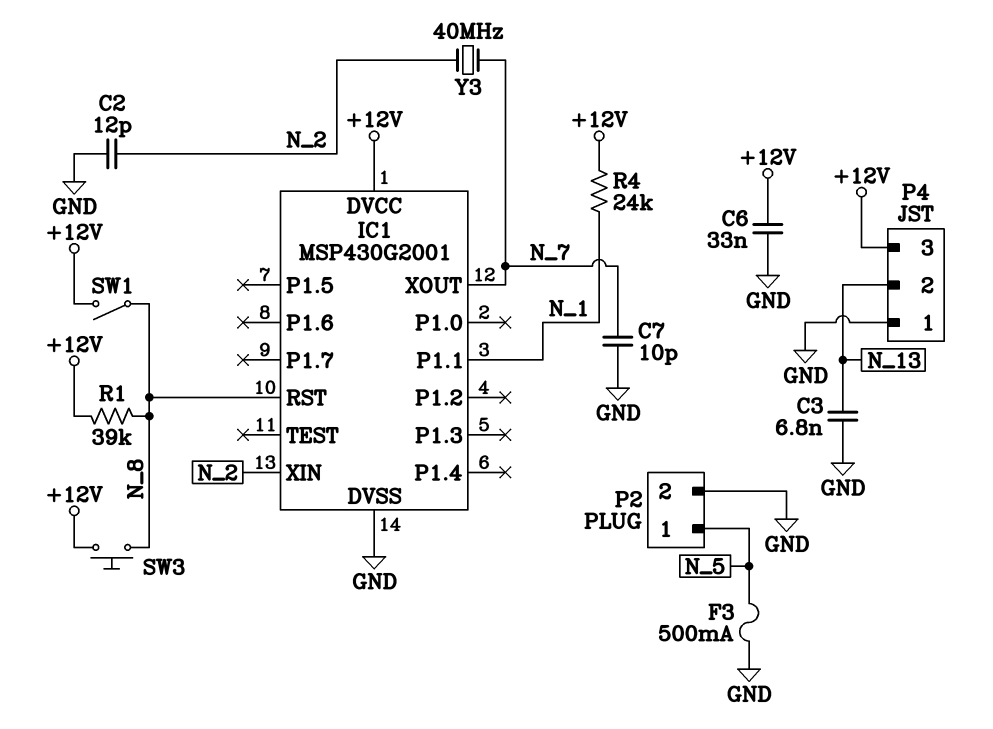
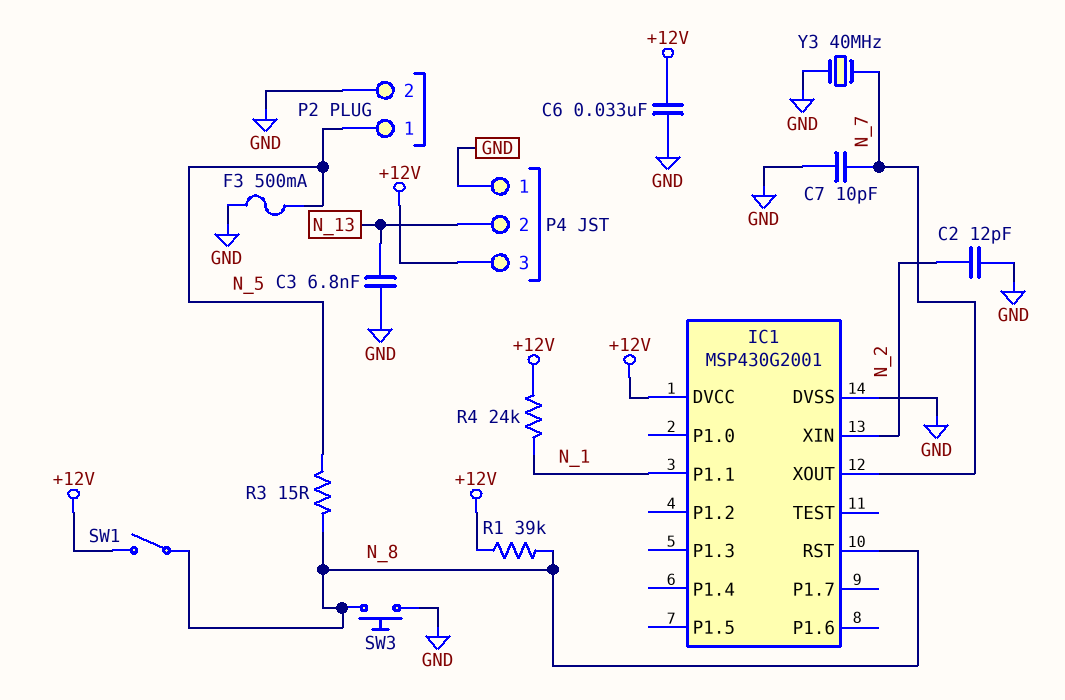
R3: none -> 15 (N_5, N_8)
SW3: button (+12V, N_8) -> button (GND, N_8)
Y3: 40MHz (N_2, N_7) -> 40MHz (GND, N_7)

